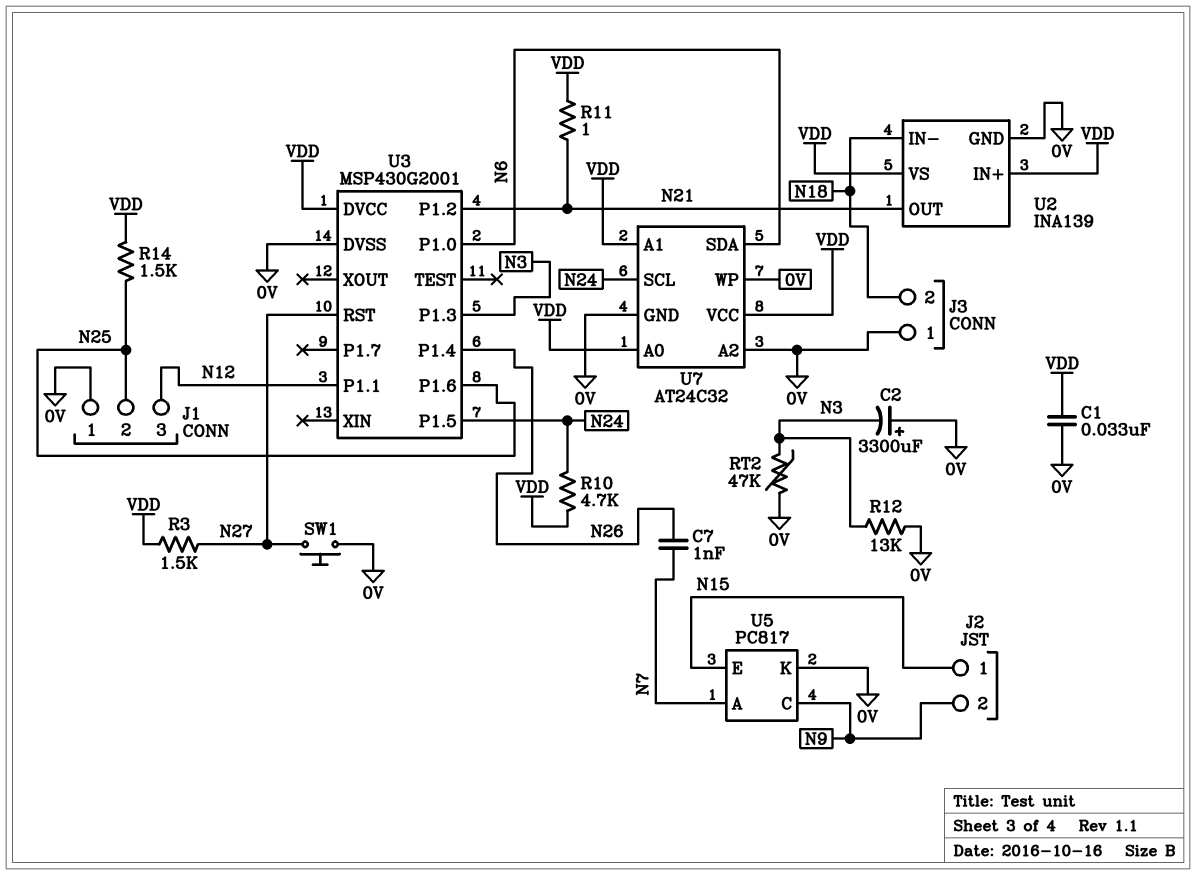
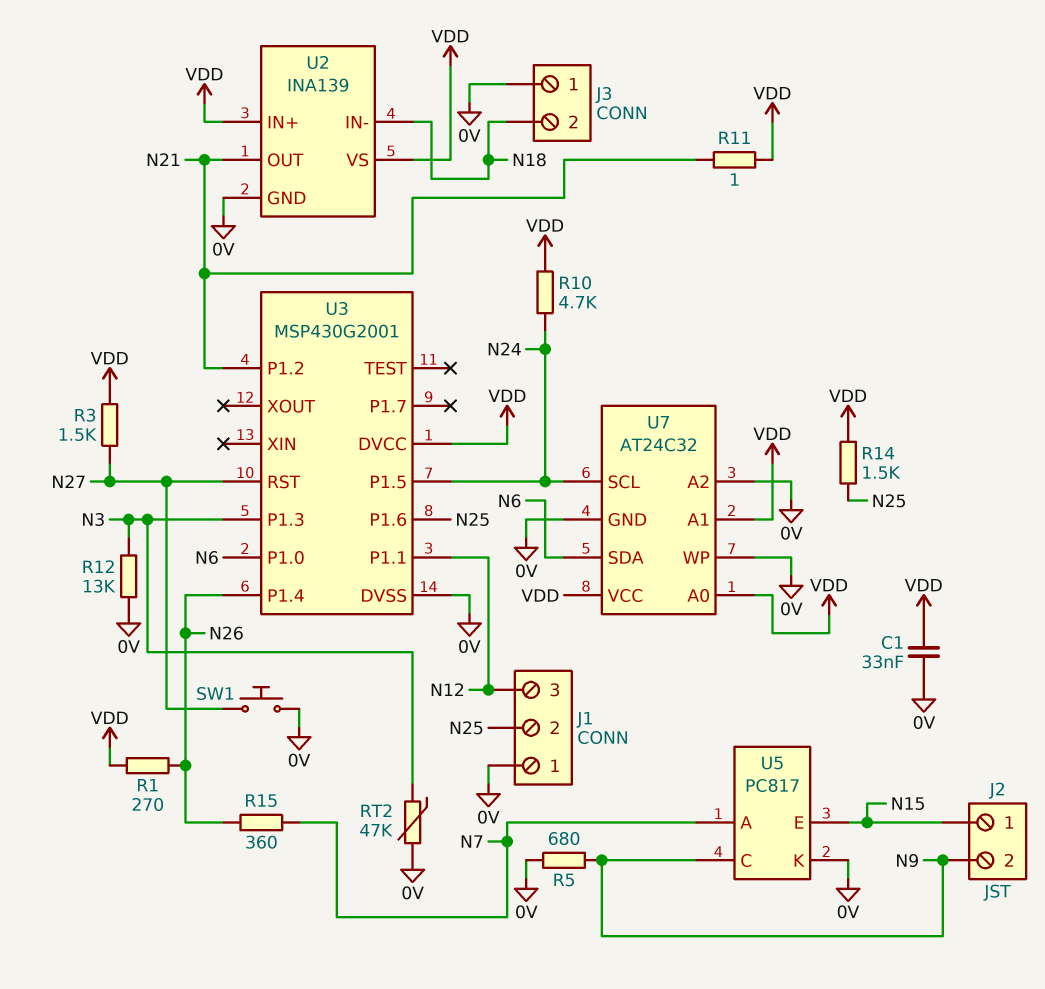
C2: 3300uF (plus 0V, minus N3) -> none
C7: 1nF (N7, N26) -> none
R1: none -> 270 (N26, VDD)
R5: none -> 680 (0V, N9)
R15: none -> 360 (N7, N26)

